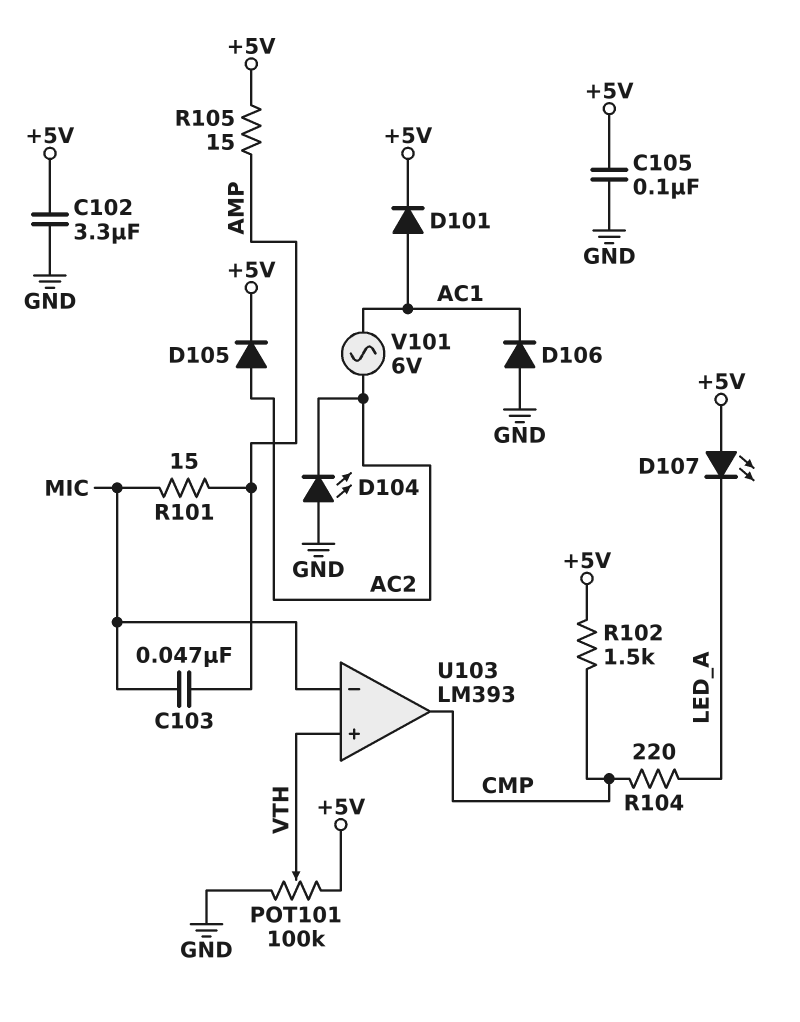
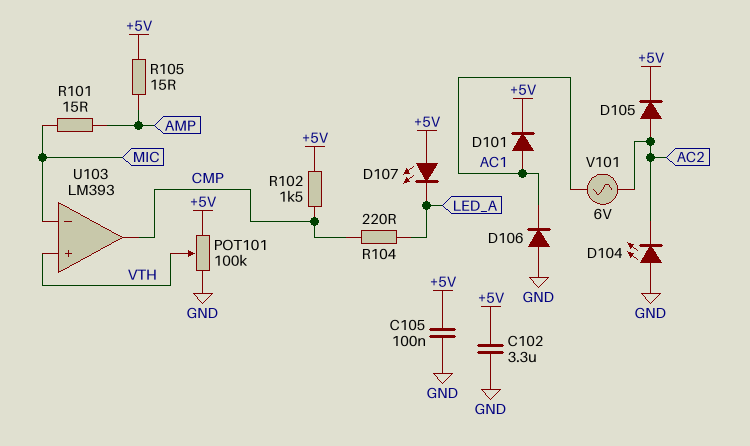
C103: 47nF (AMP, MIC) -> none

